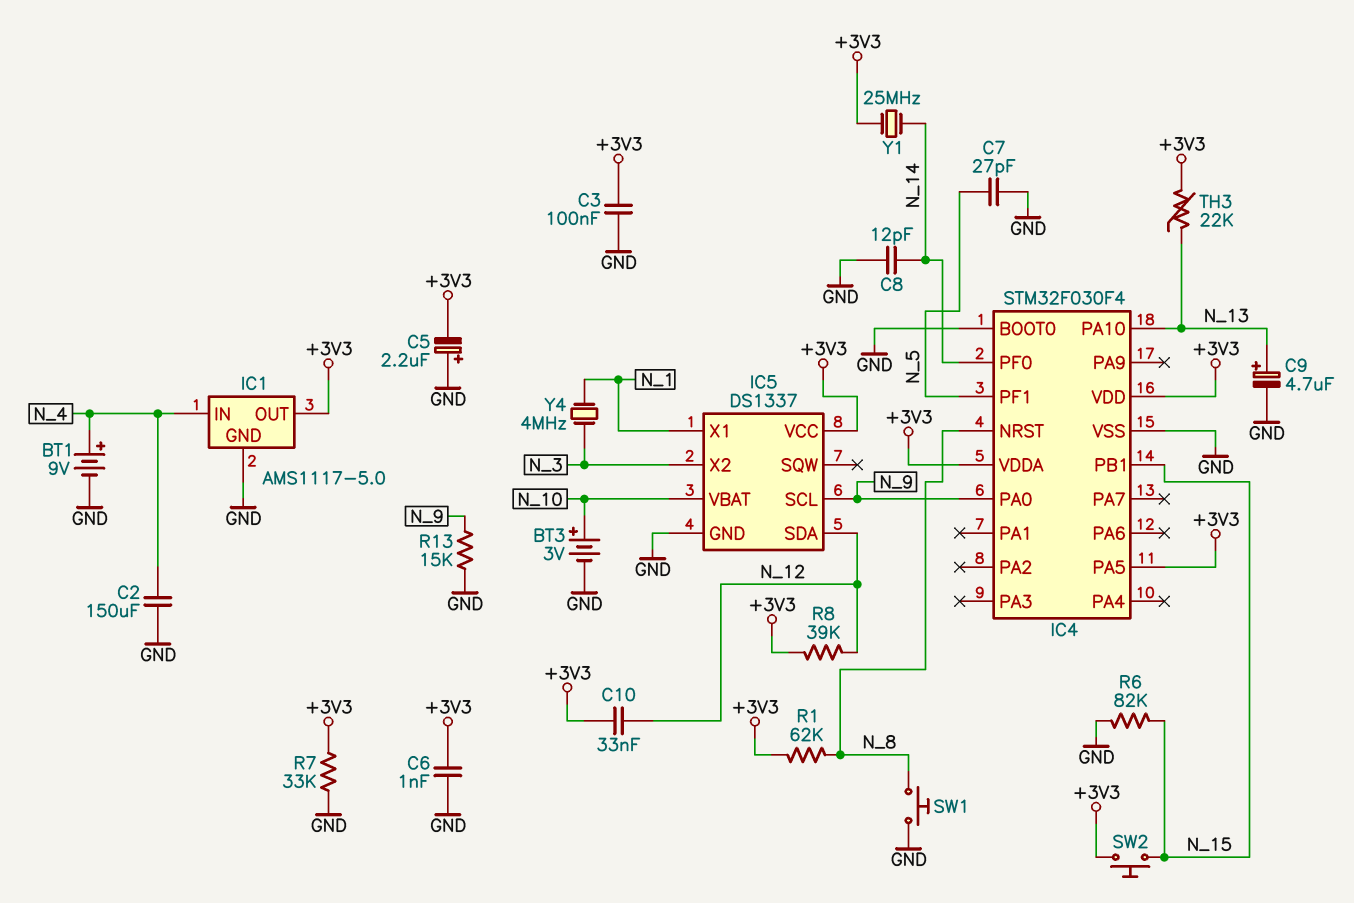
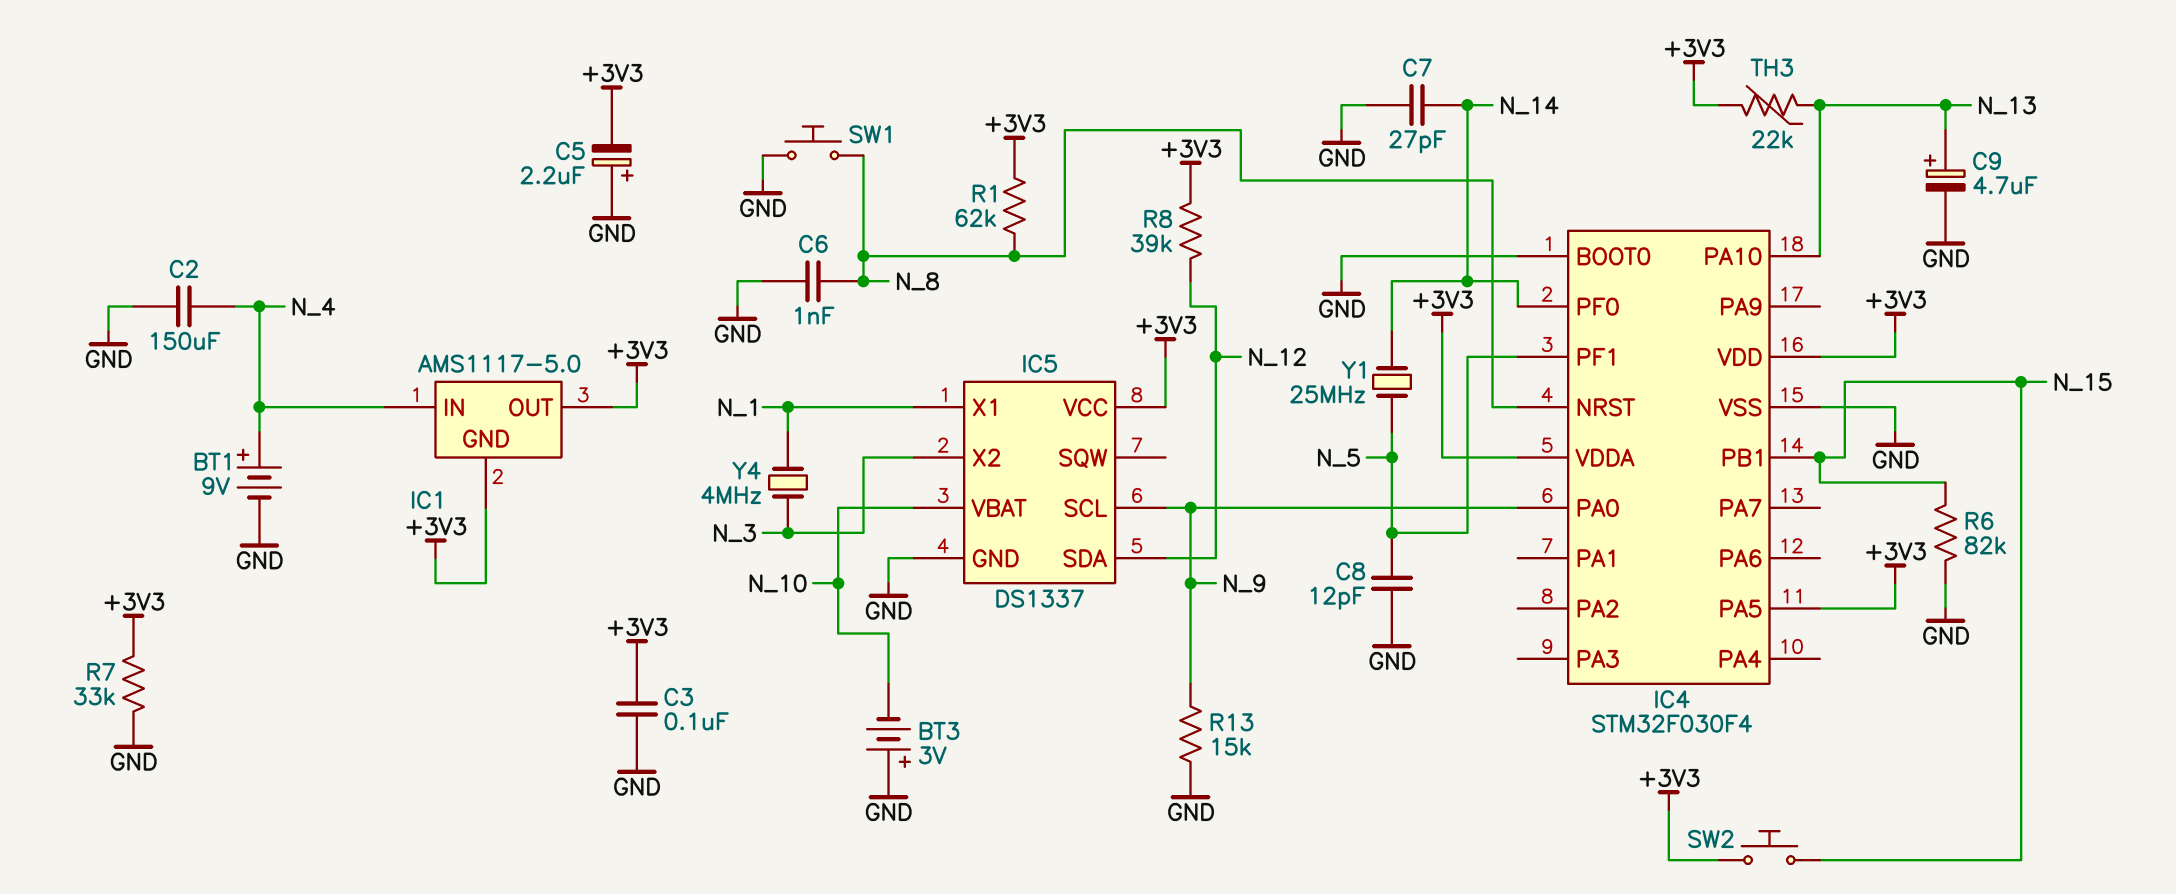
BT3: 3V (plus N_10, minus GND) -> 3V (plus GND, minus N_10)
C6: 1nF (+3V3, GND) -> 1nF (GND, N_8)
C7: 27pF (GND, N_5) -> 27pF (GND, N_14)
C8: 12pF (GND, N_14) -> 12pF (GND, N_5)
C10: 33nF (+3V3, N_12) -> none
IC1 pin GND: GND -> +3V3
Y1: 25MHz (+3V3, N_14) -> 25MHz (N_5, N_14)

